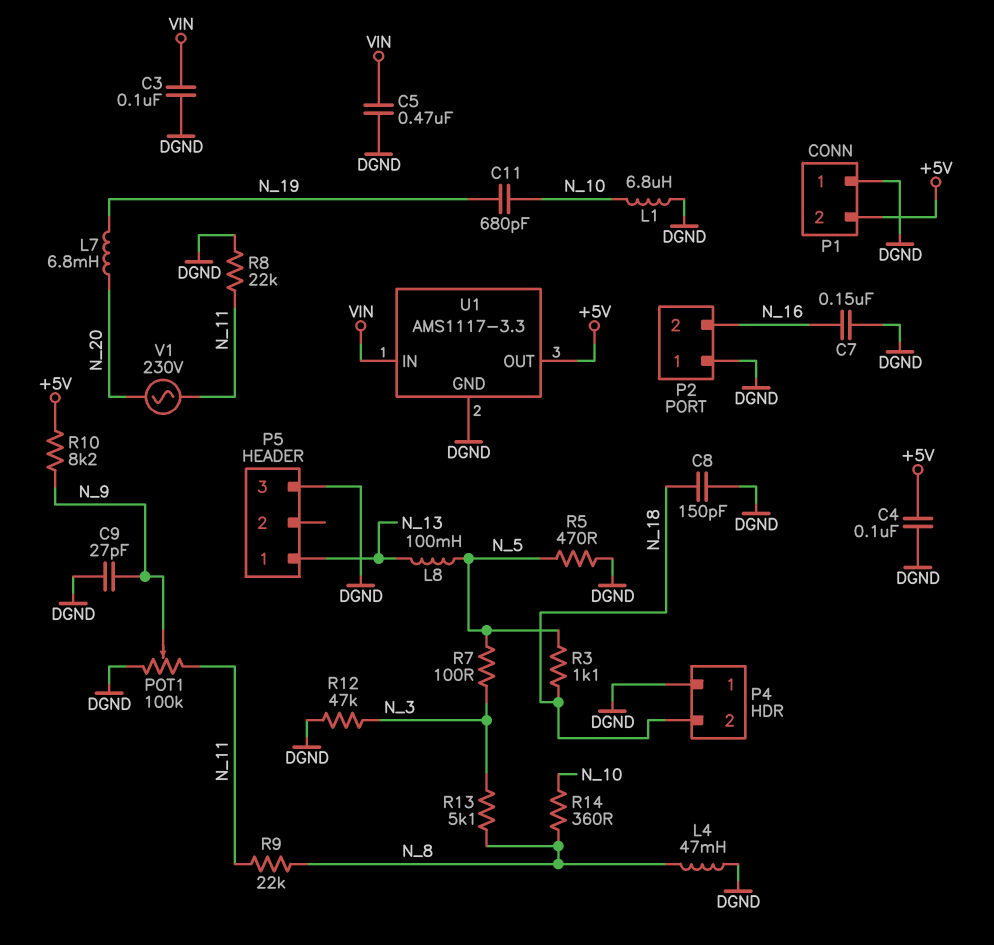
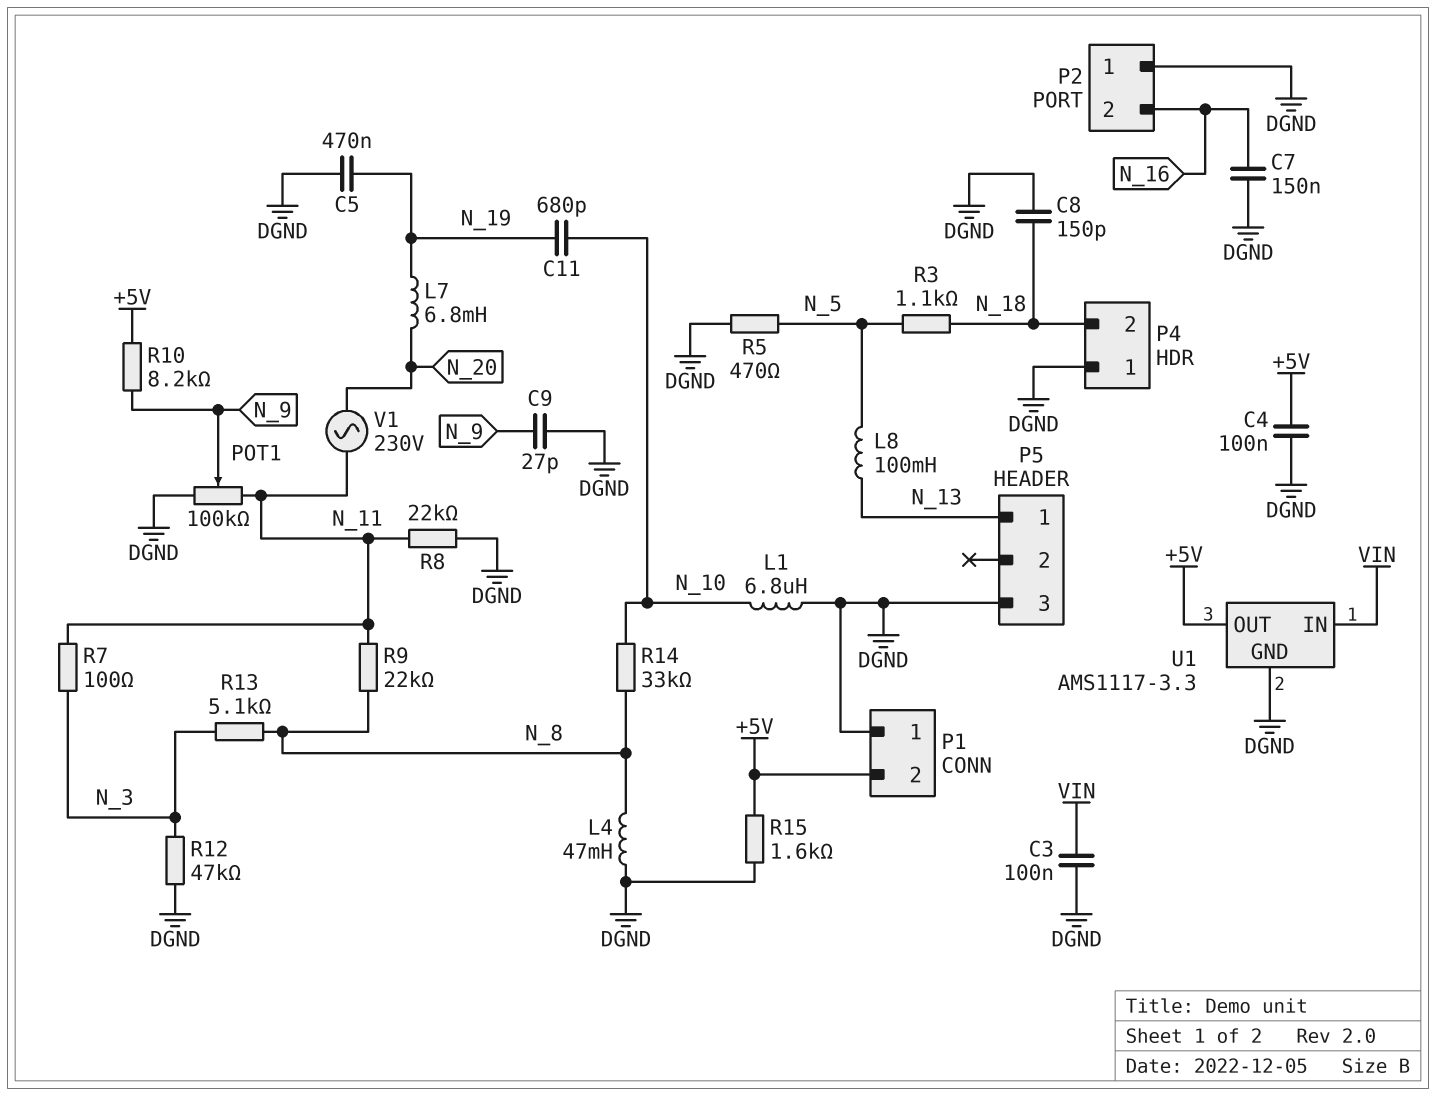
C5: 470nF (DGND, VIN) -> 470nF (DGND, N_19)
R7: 100 (N_3, N_5) -> 100 (N_3, N_11)
R14: 360 (N_8, N_10) -> 33k (N_8, N_10)
R15: none -> 1.6k (+5V, DGND)

